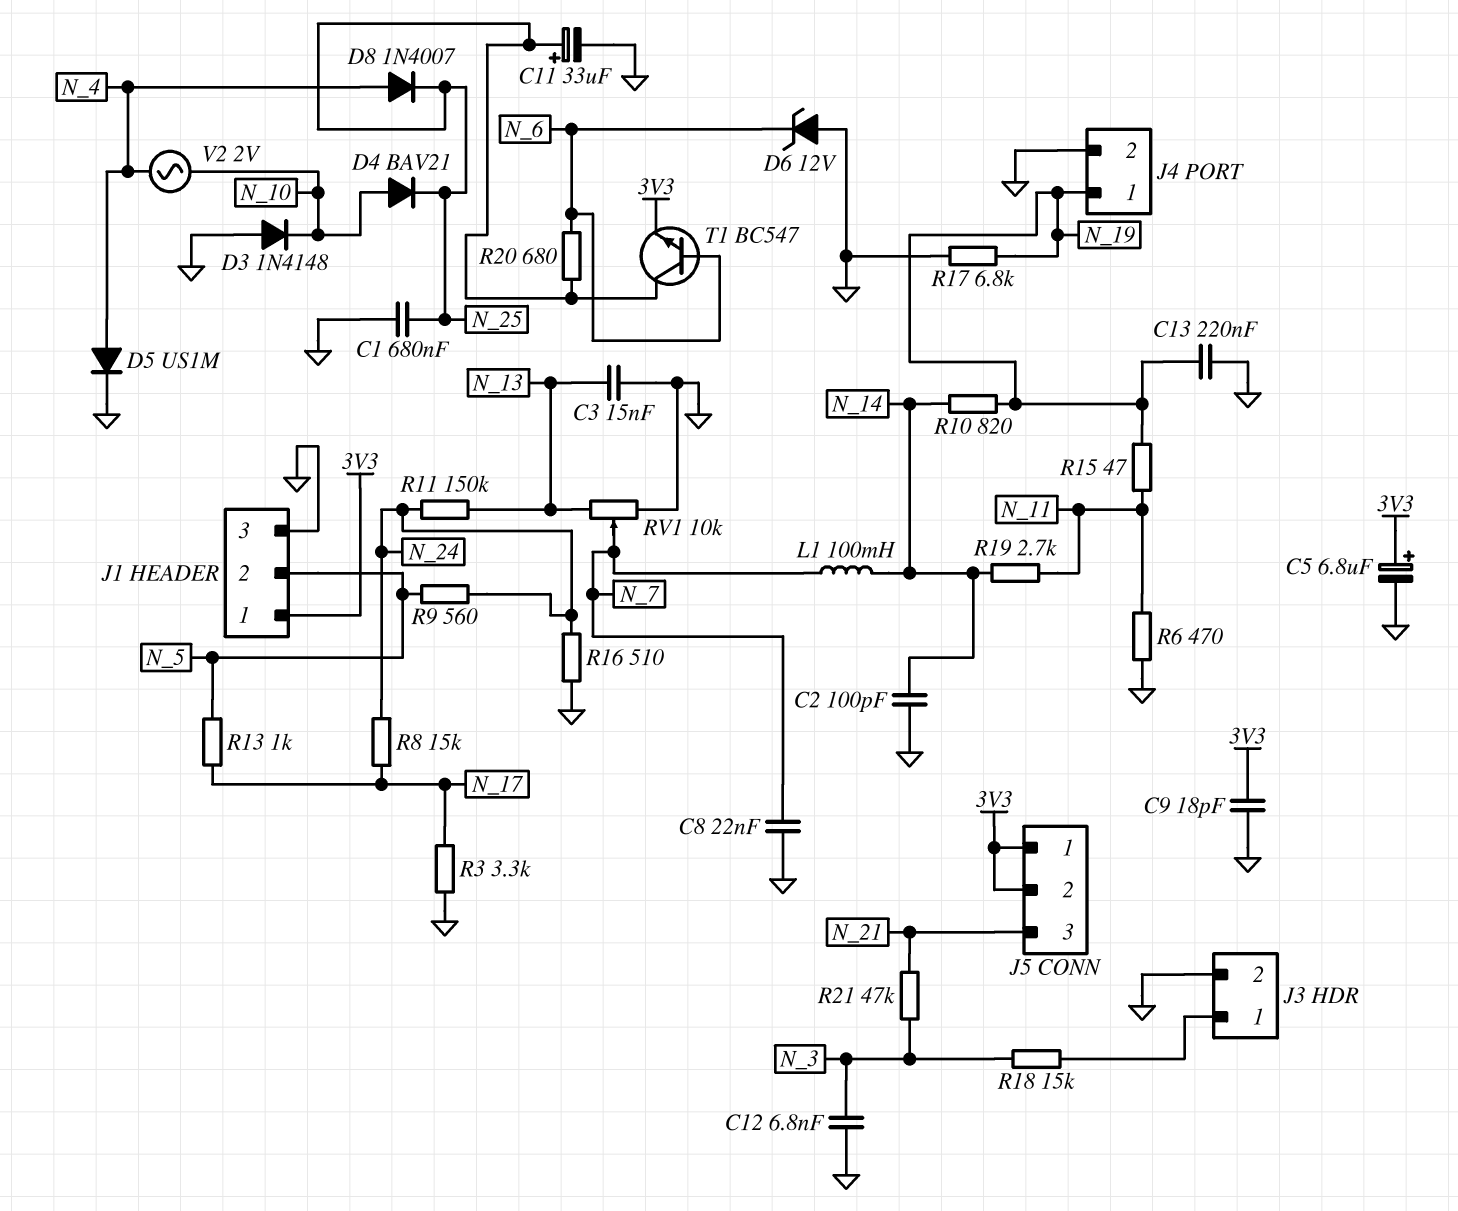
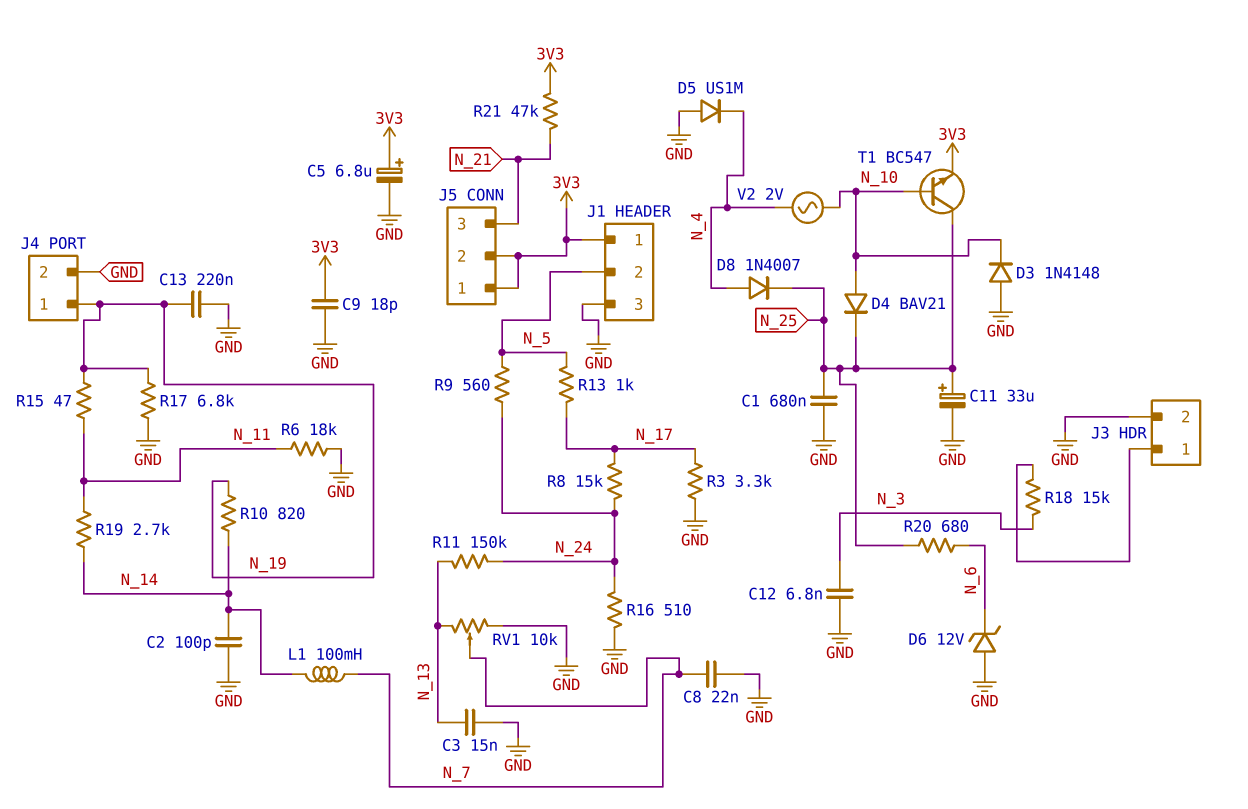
D5: diode US1M (A N_4, K GND) -> diode US1M (A GND, K N_4)
R6: 470 (GND, N_11) -> 18k (GND, N_11)
R21: 47k (N_3, N_21) -> 47k (3V3, N_21)
T1: NPN BC547 (B N_6, C N_25, E 3V3) -> NPN BC547 (B N_10, C N_25, E 3V3)

